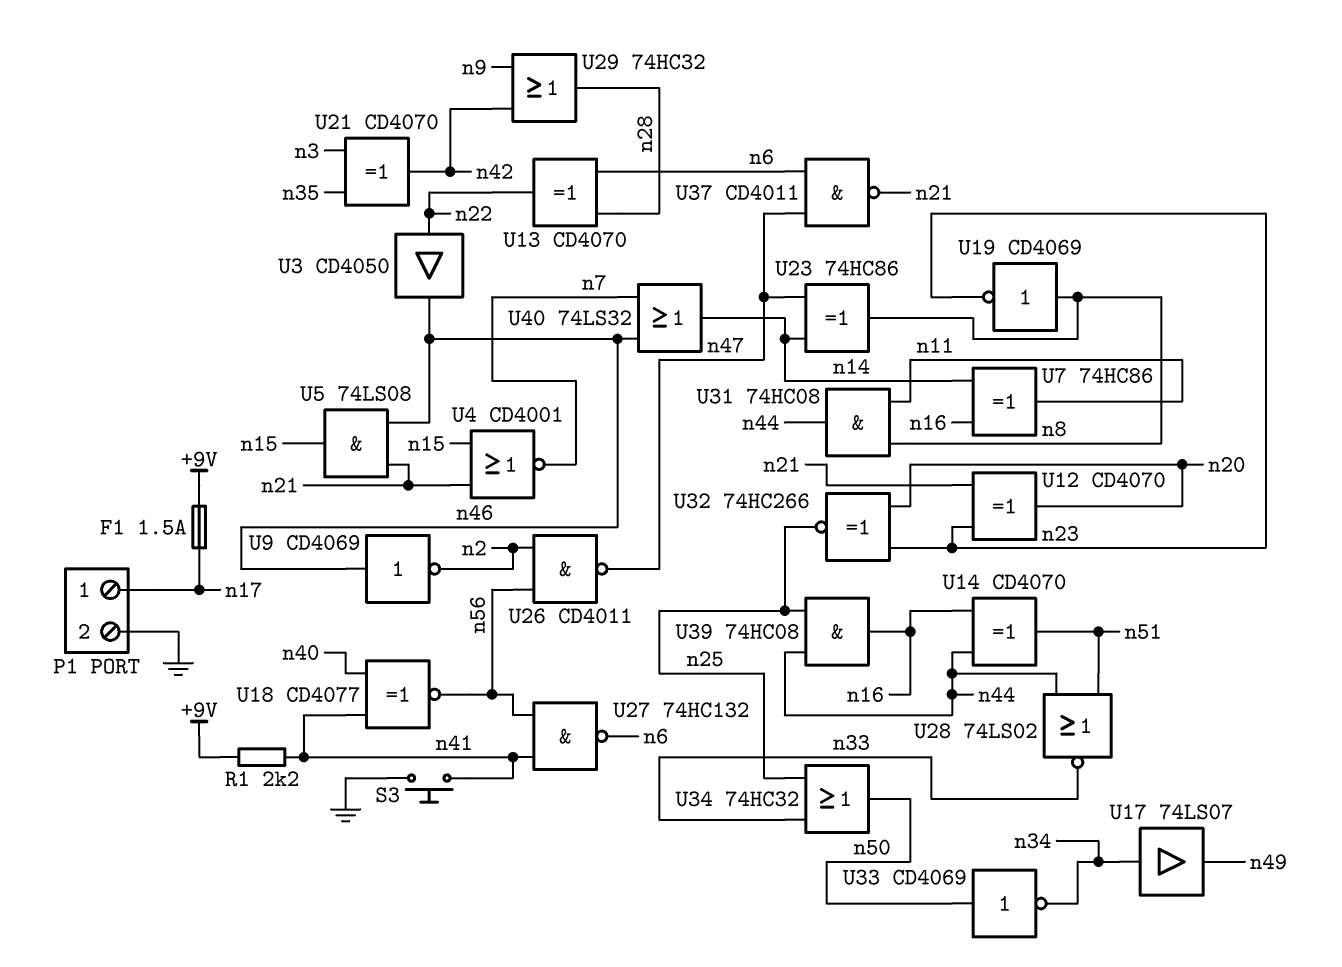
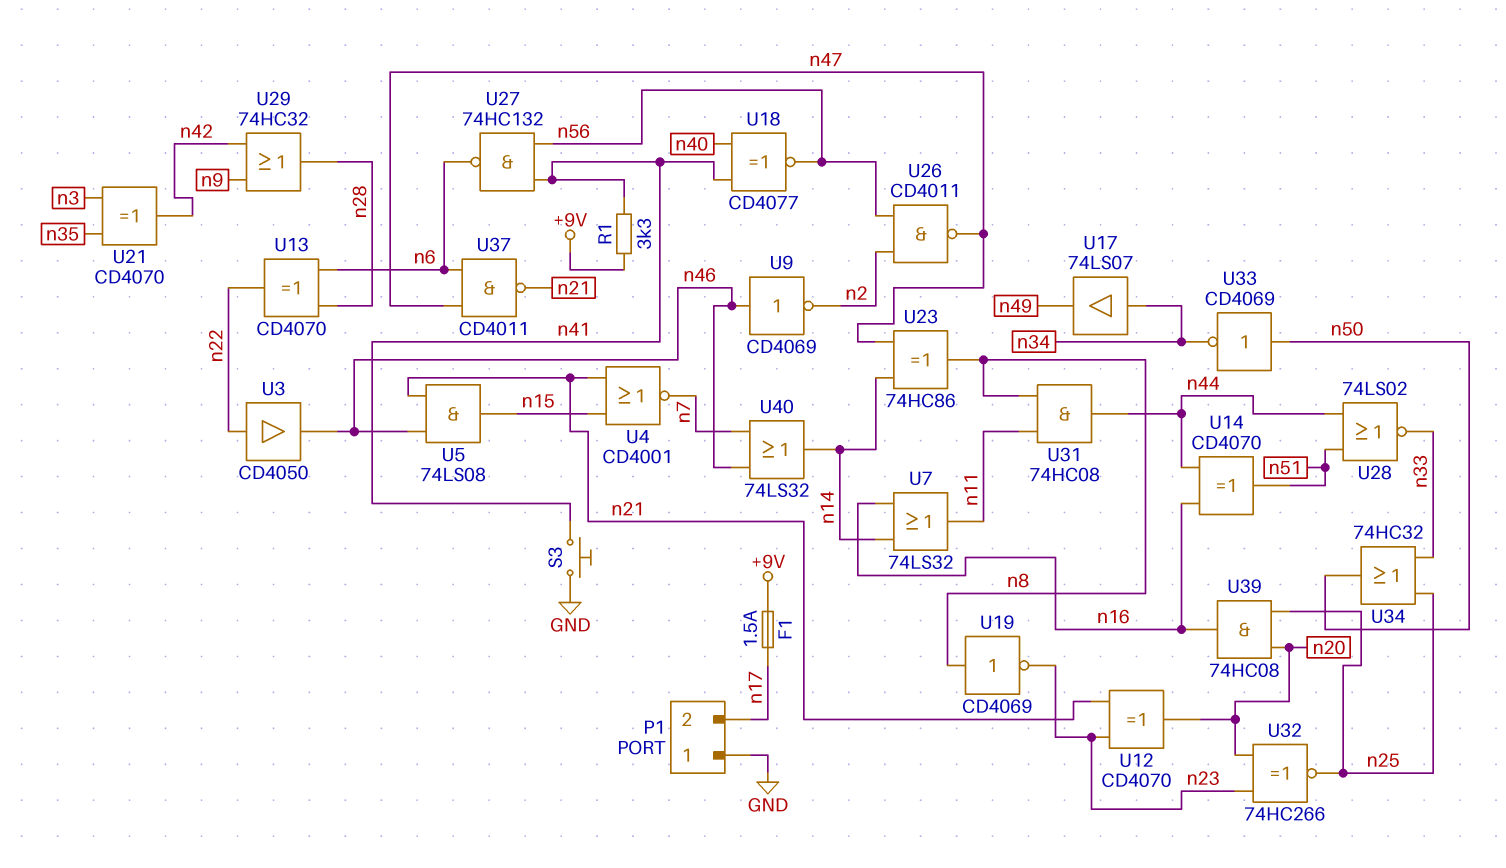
P1 pin 1: n17 -> GND
P1 pin 2: GND -> n17
R1: 2.2k (+9V, n41) -> 3.3k (+9V, n41)
U7: XOR 74HC86 (in n14, in n16, out n11) -> OR 74LS32 (in n14, in n16, out n11)
U39: AND 74HC08 (in n25, in n44, out n16) -> AND 74HC08 (in n20, in n25, out n16)

